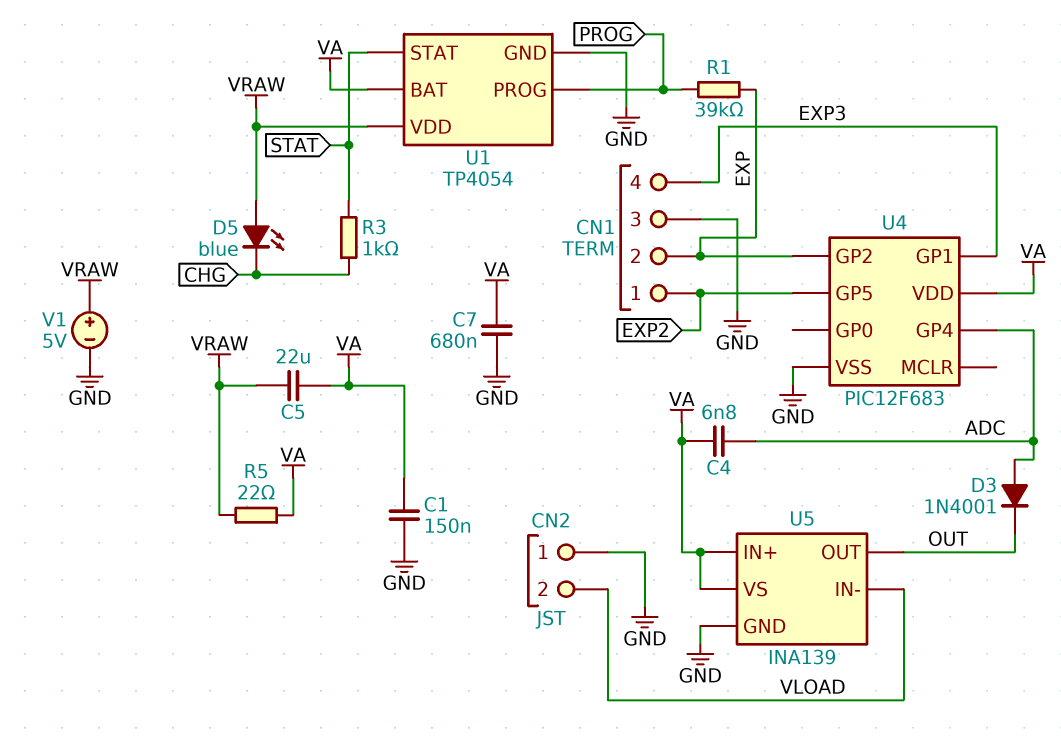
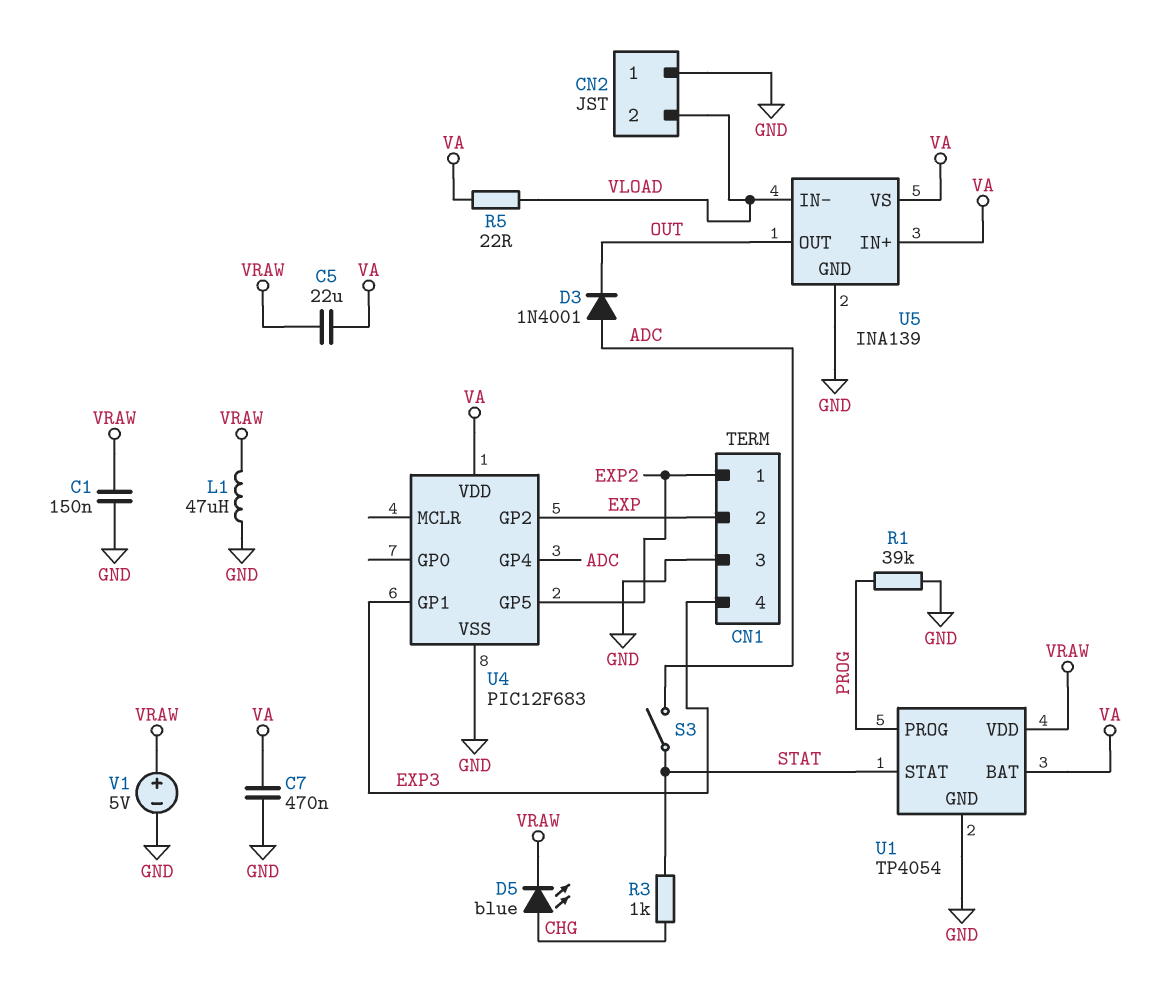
C1: 150nF (GND, VA) -> 150nF (GND, VRAW)
C4: 6.8nF (ADC, VA) -> none
C7: 680nF (GND, VA) -> 470nF (GND, VA)
D5: LED blue (A VRAW, K CHG) -> LED blue (A CHG, K VRAW)
L1: none -> 47uH (GND, VRAW)
R1: 39k (EXP, PROG) -> 39k (GND, PROG)
R5: 22 (VA, VRAW) -> 22 (VA, VLOAD)
S3: none -> switch (ADC, STAT)

